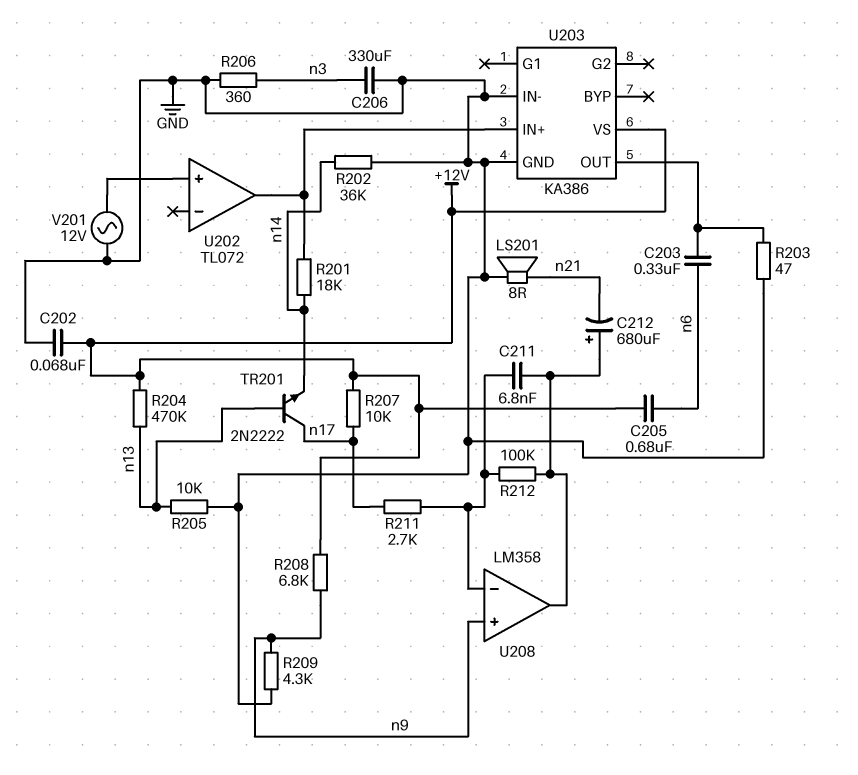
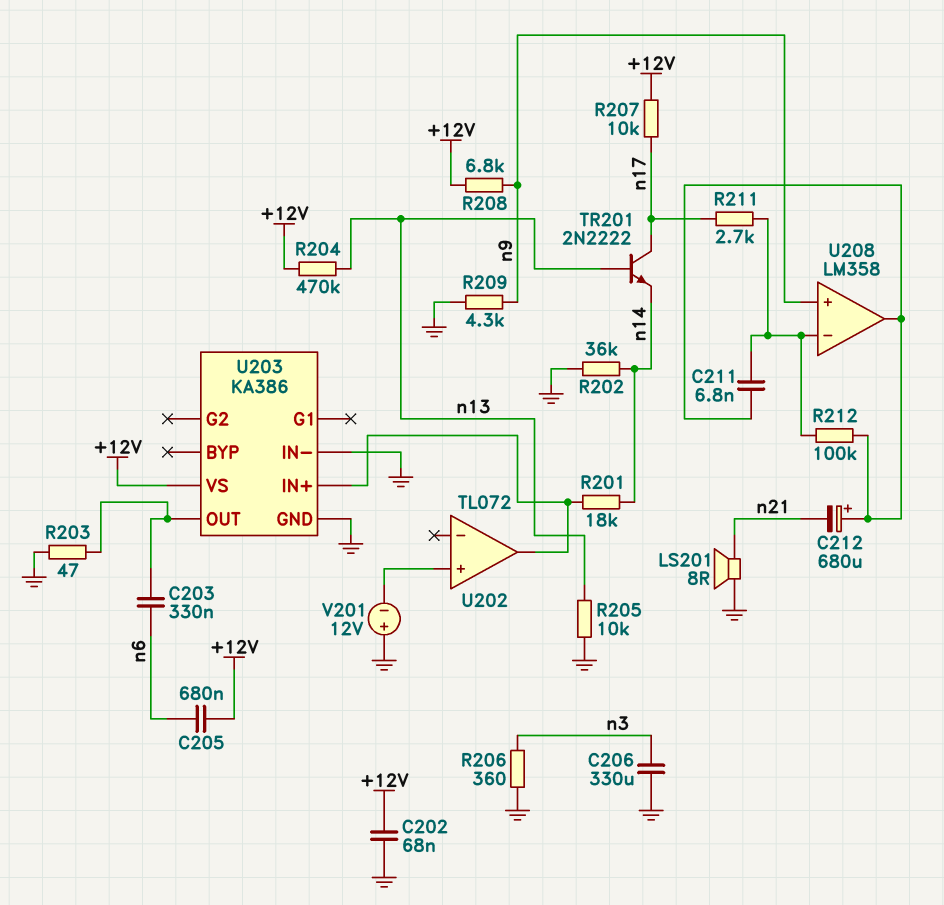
V201: AC 12V (GND, U202/in+) -> 12V (plus GND, minus U202/in+)

